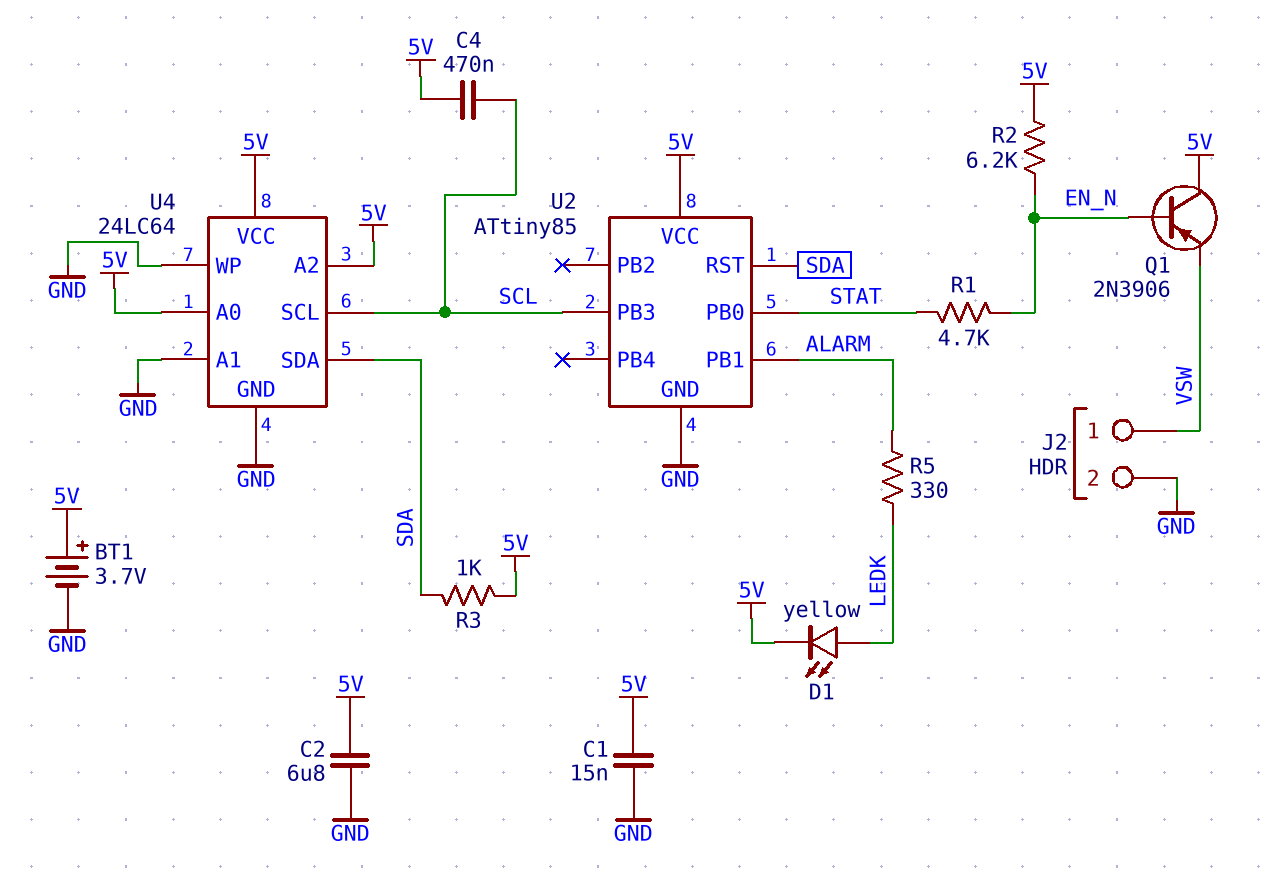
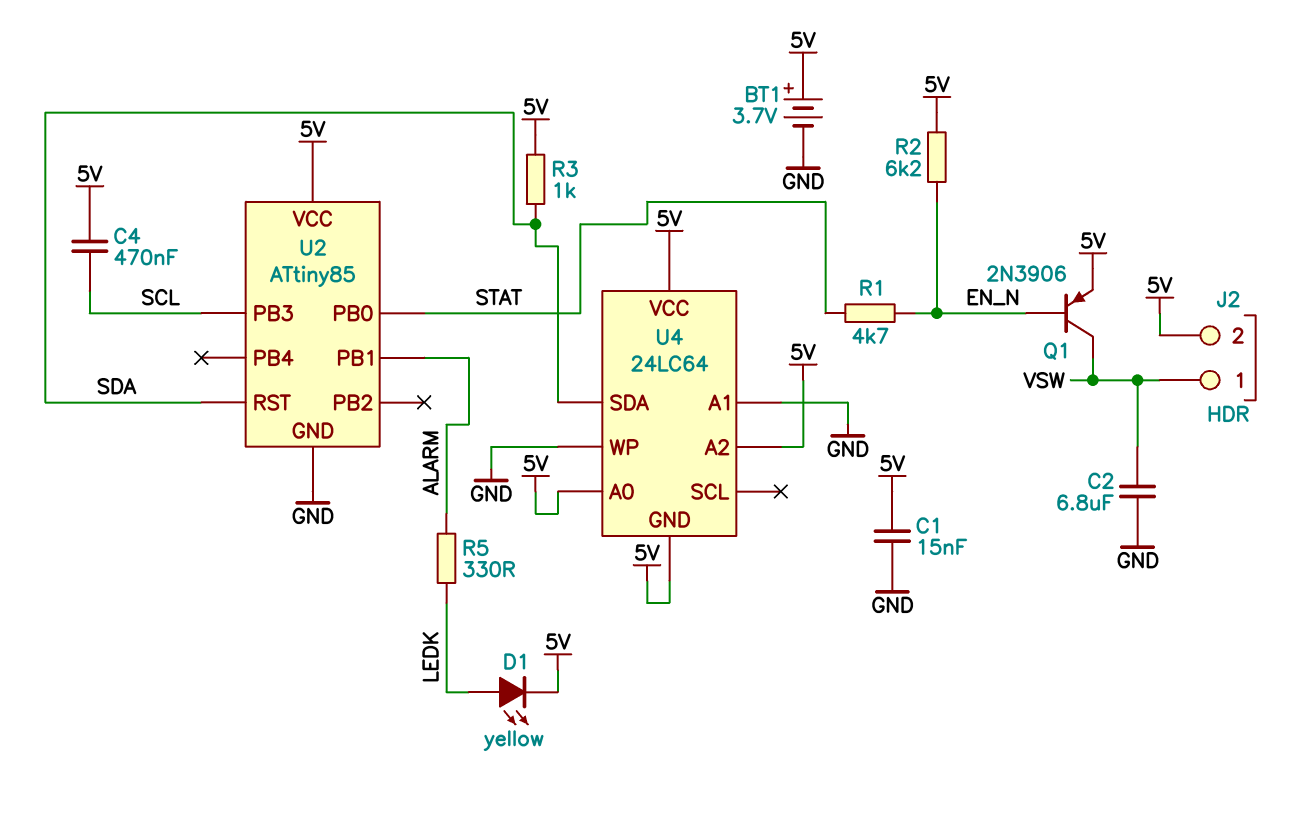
C2: 6.8uF (5V, GND) -> 6.8uF (GND, VSW)
J2 pin 2: GND -> 5V
Q1: PNP 2N3906 (B EN_N, C 5V, E VSW) -> PNP 2N3906 (B EN_N, C VSW, E 5V)
U4 pin GND: GND -> 5V
U4 pin SCL: SCL -> none

